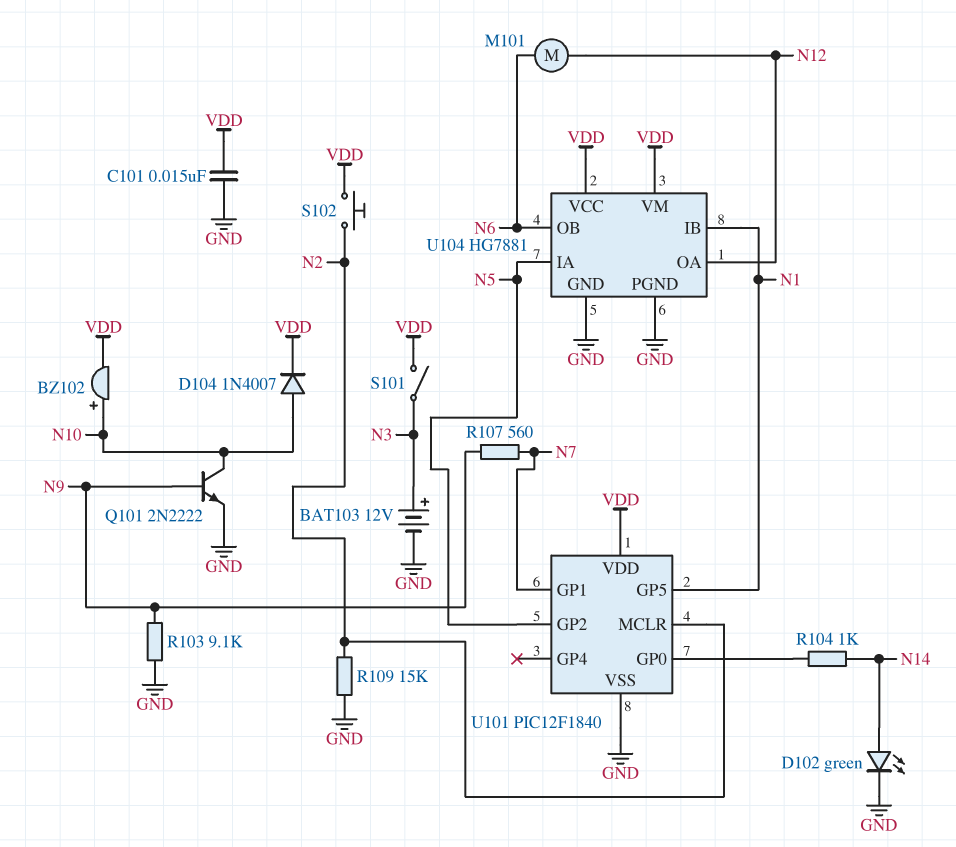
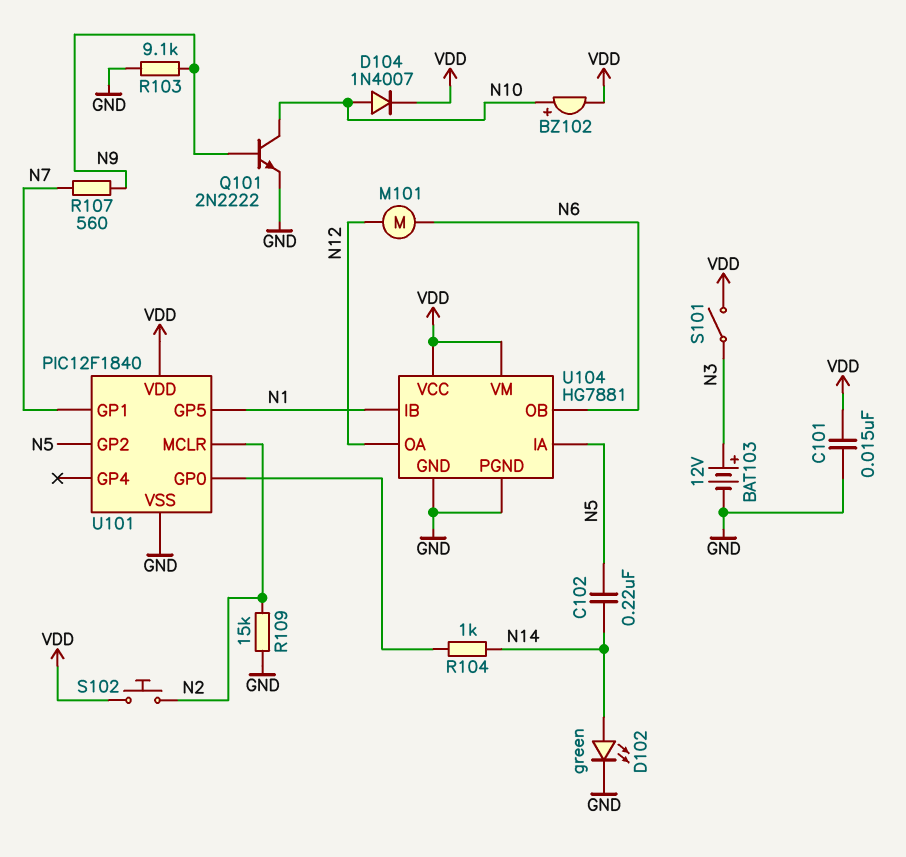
C102: none -> 220nF (N5, N14)

